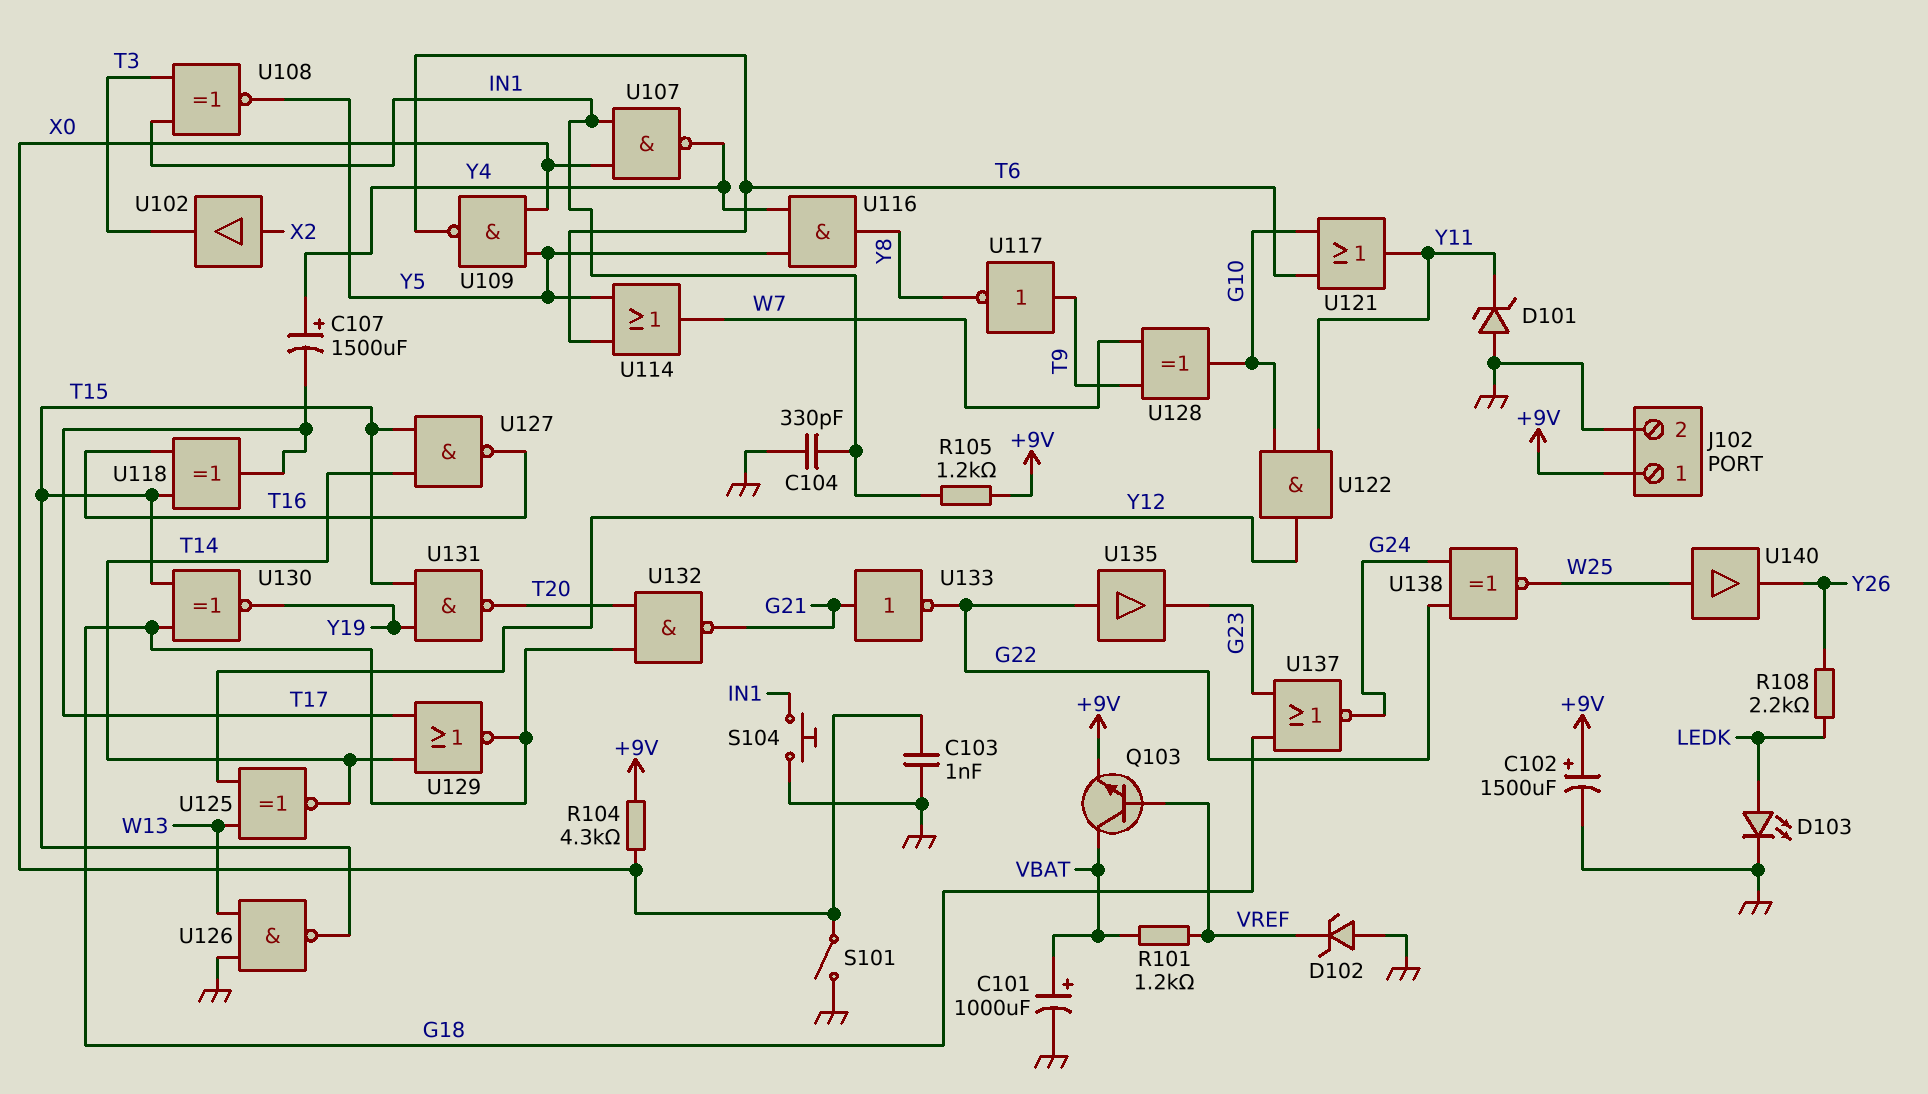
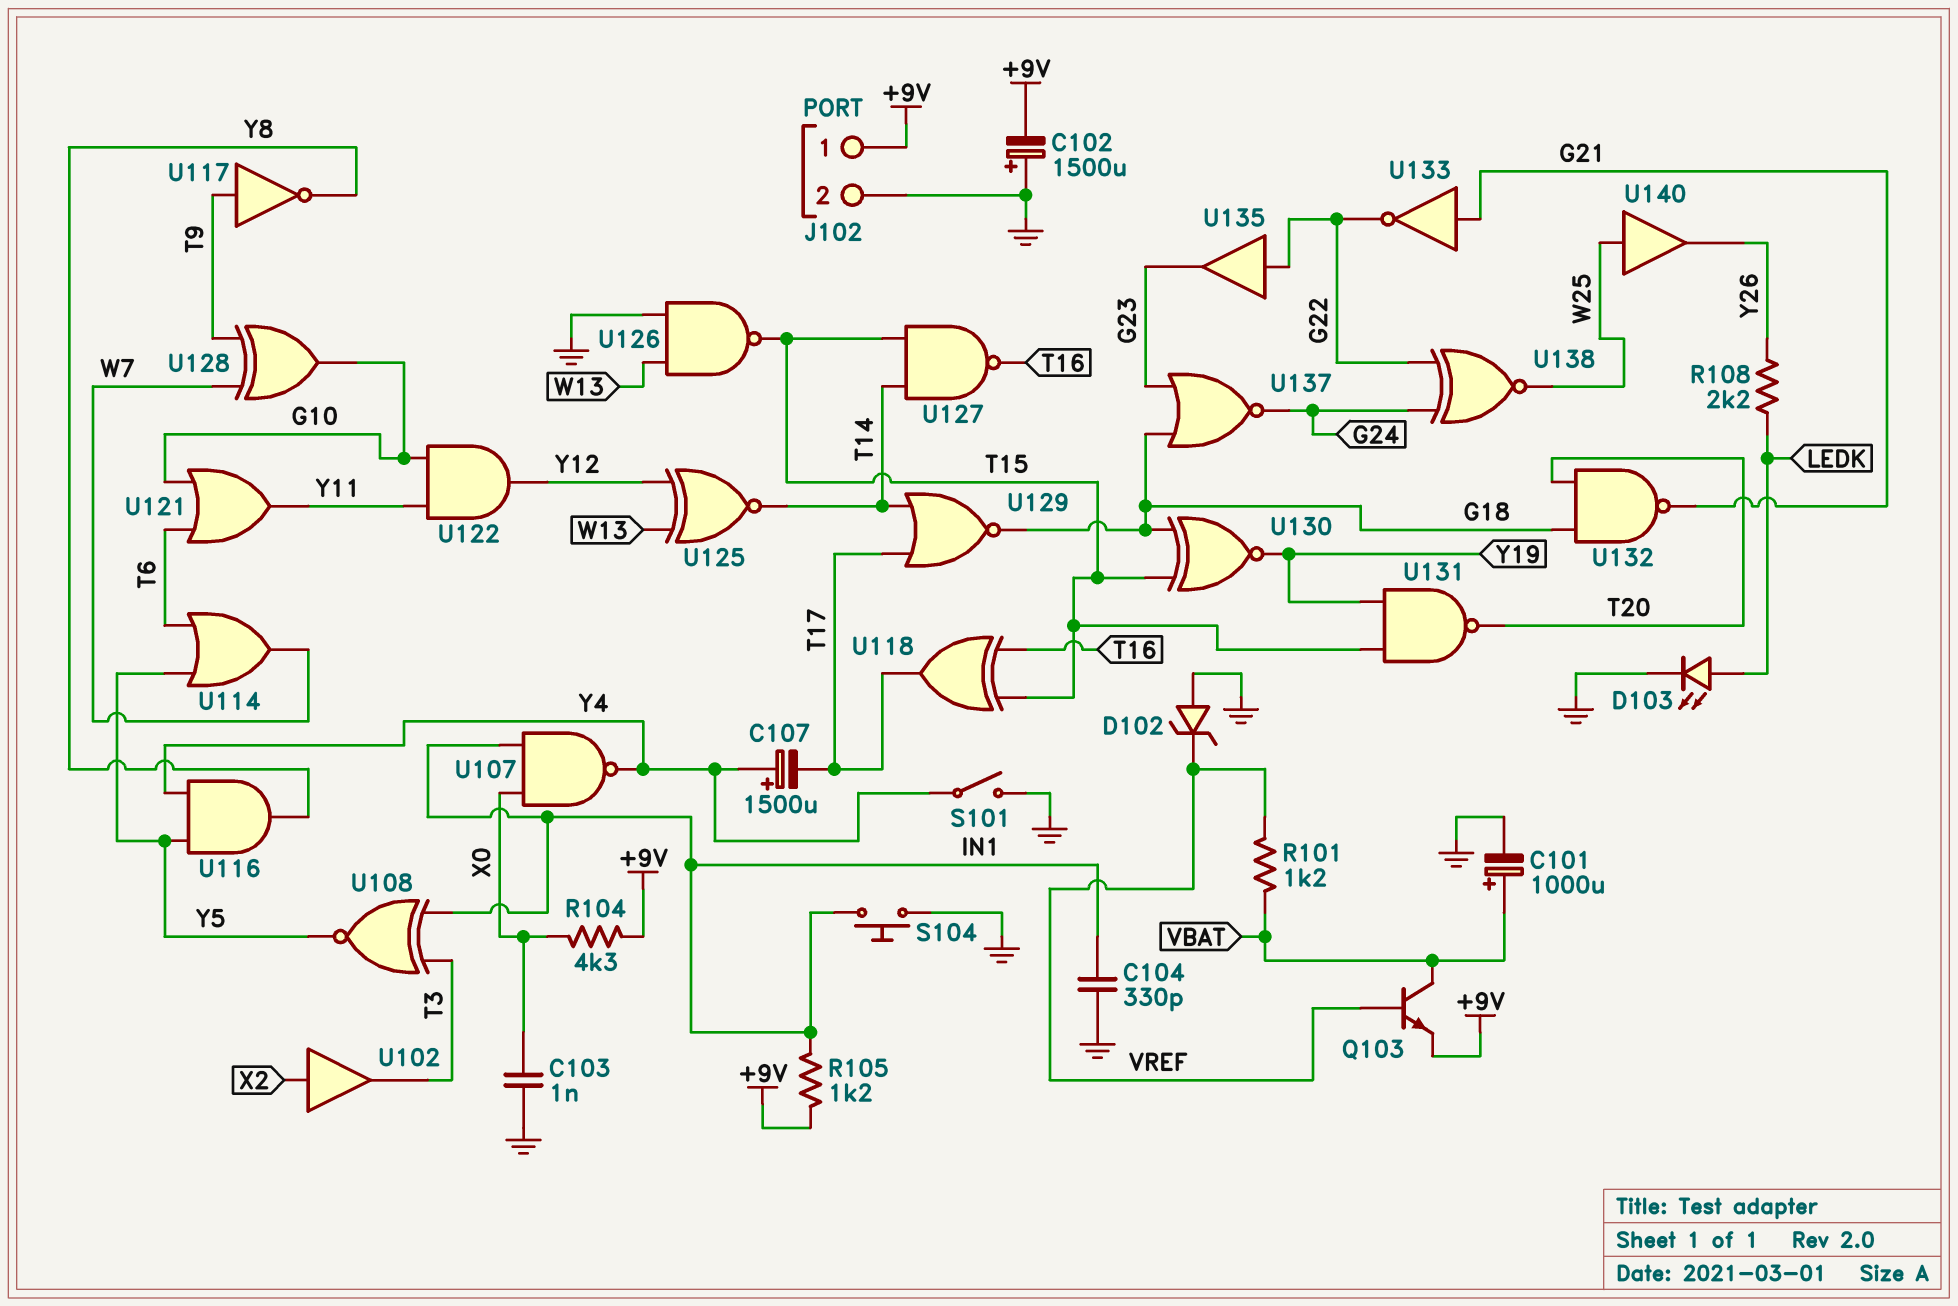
C102: 1500uF (plus +9V, minus GND) -> 1500uF (plus GND, minus +9V)
D101: zener (A GND, K Y11) -> none
S101: switch (GND, X0) -> switch (GND, Y4)
U109: NAND (in X0, in Y5, out T6) -> none

